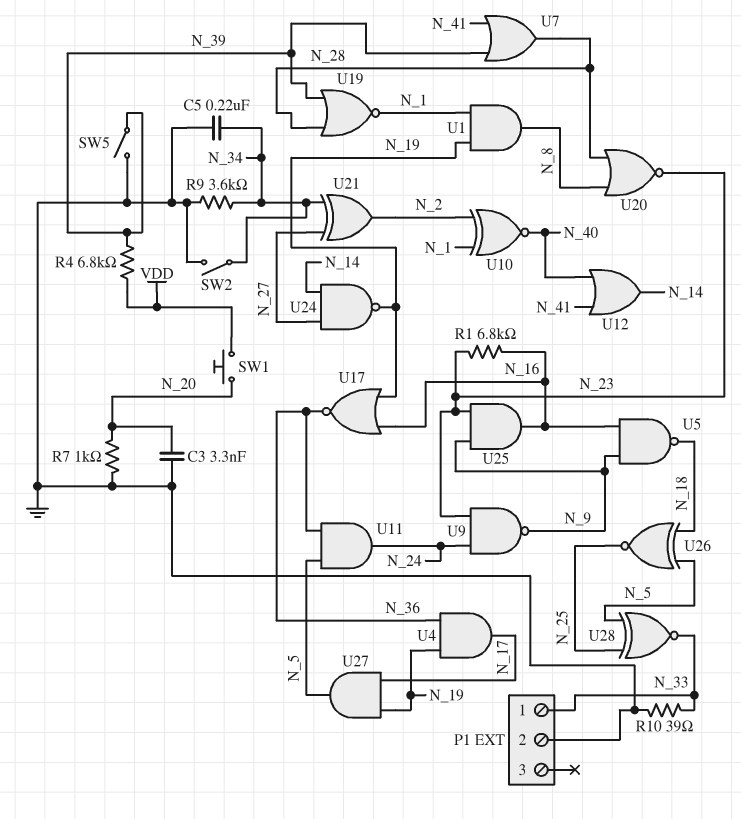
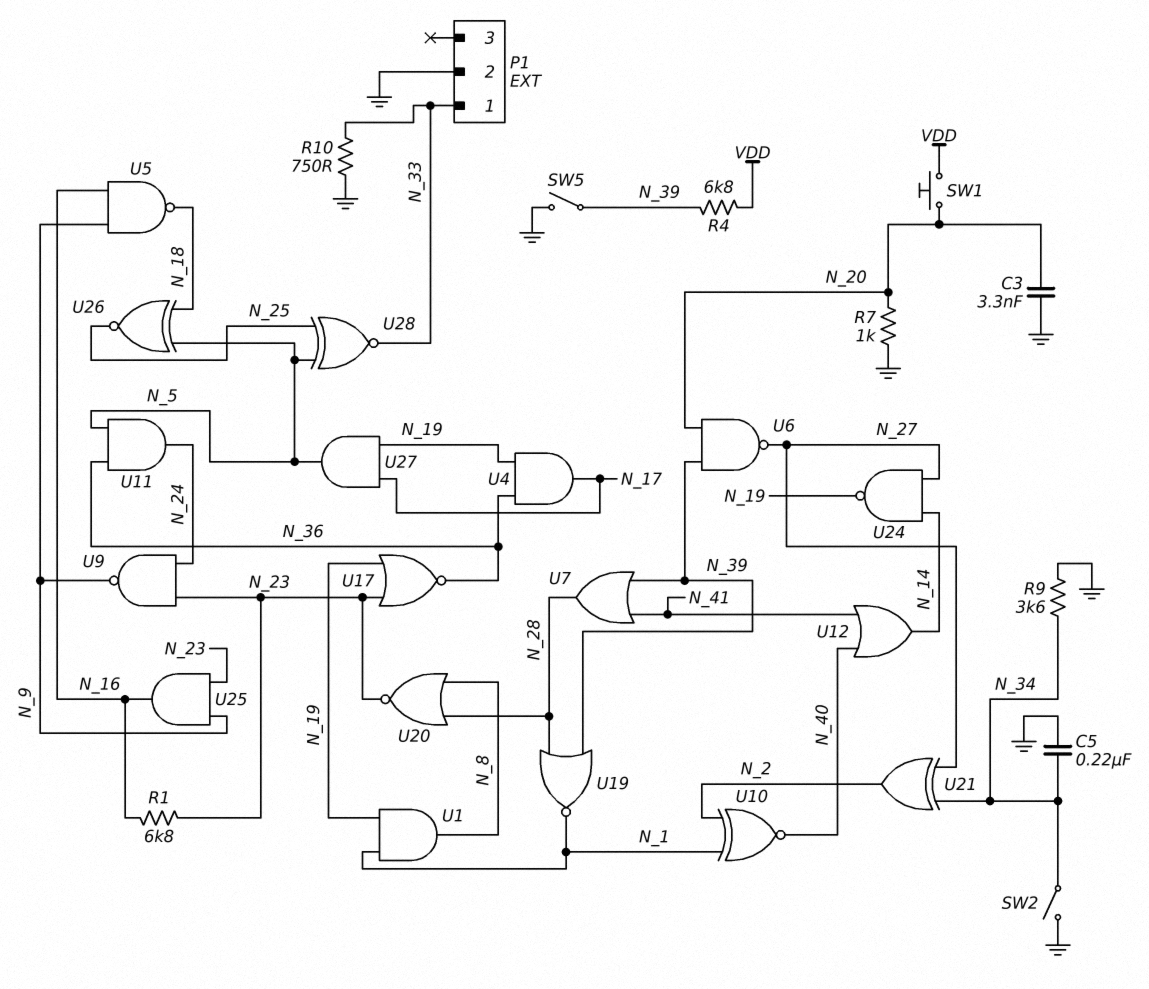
R10: 39 (GND, N_33) -> 750 (GND, N_33)
U6: none -> NAND (in N_20, in N_39, out N_27)
U17: NOR (in N_16, in N_19, out N_36) -> NOR (in N_19, in N_23, out N_36)

